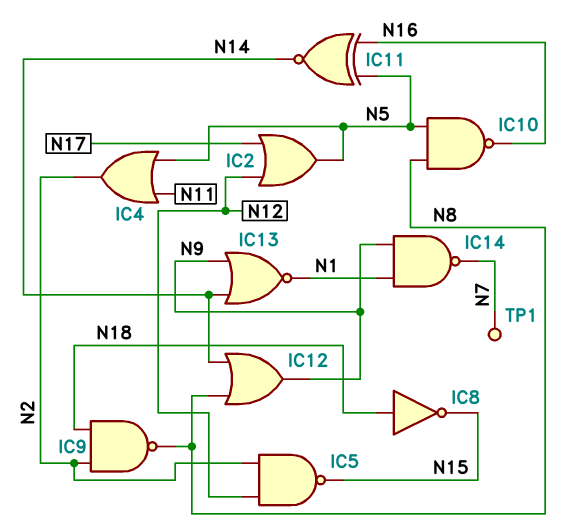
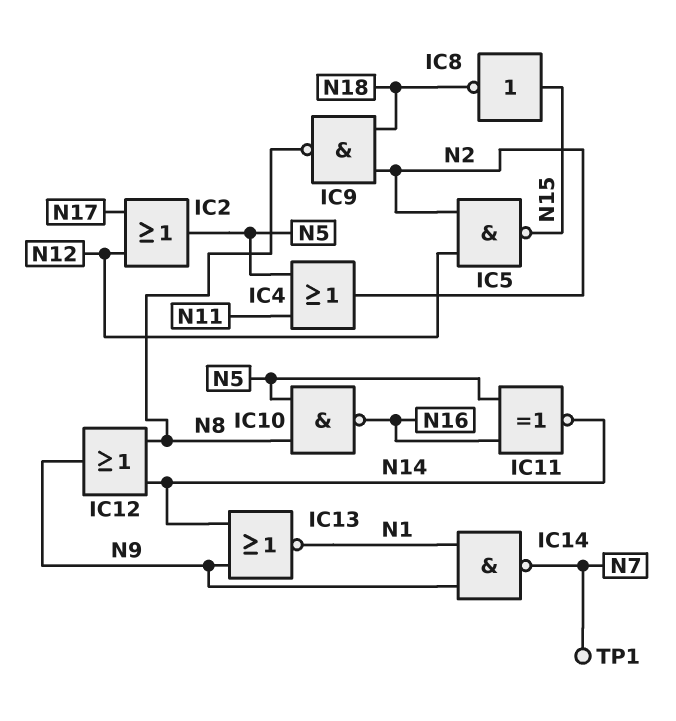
IC8: NOT (in N18, out N15) -> NOT (in N15, out N18)

